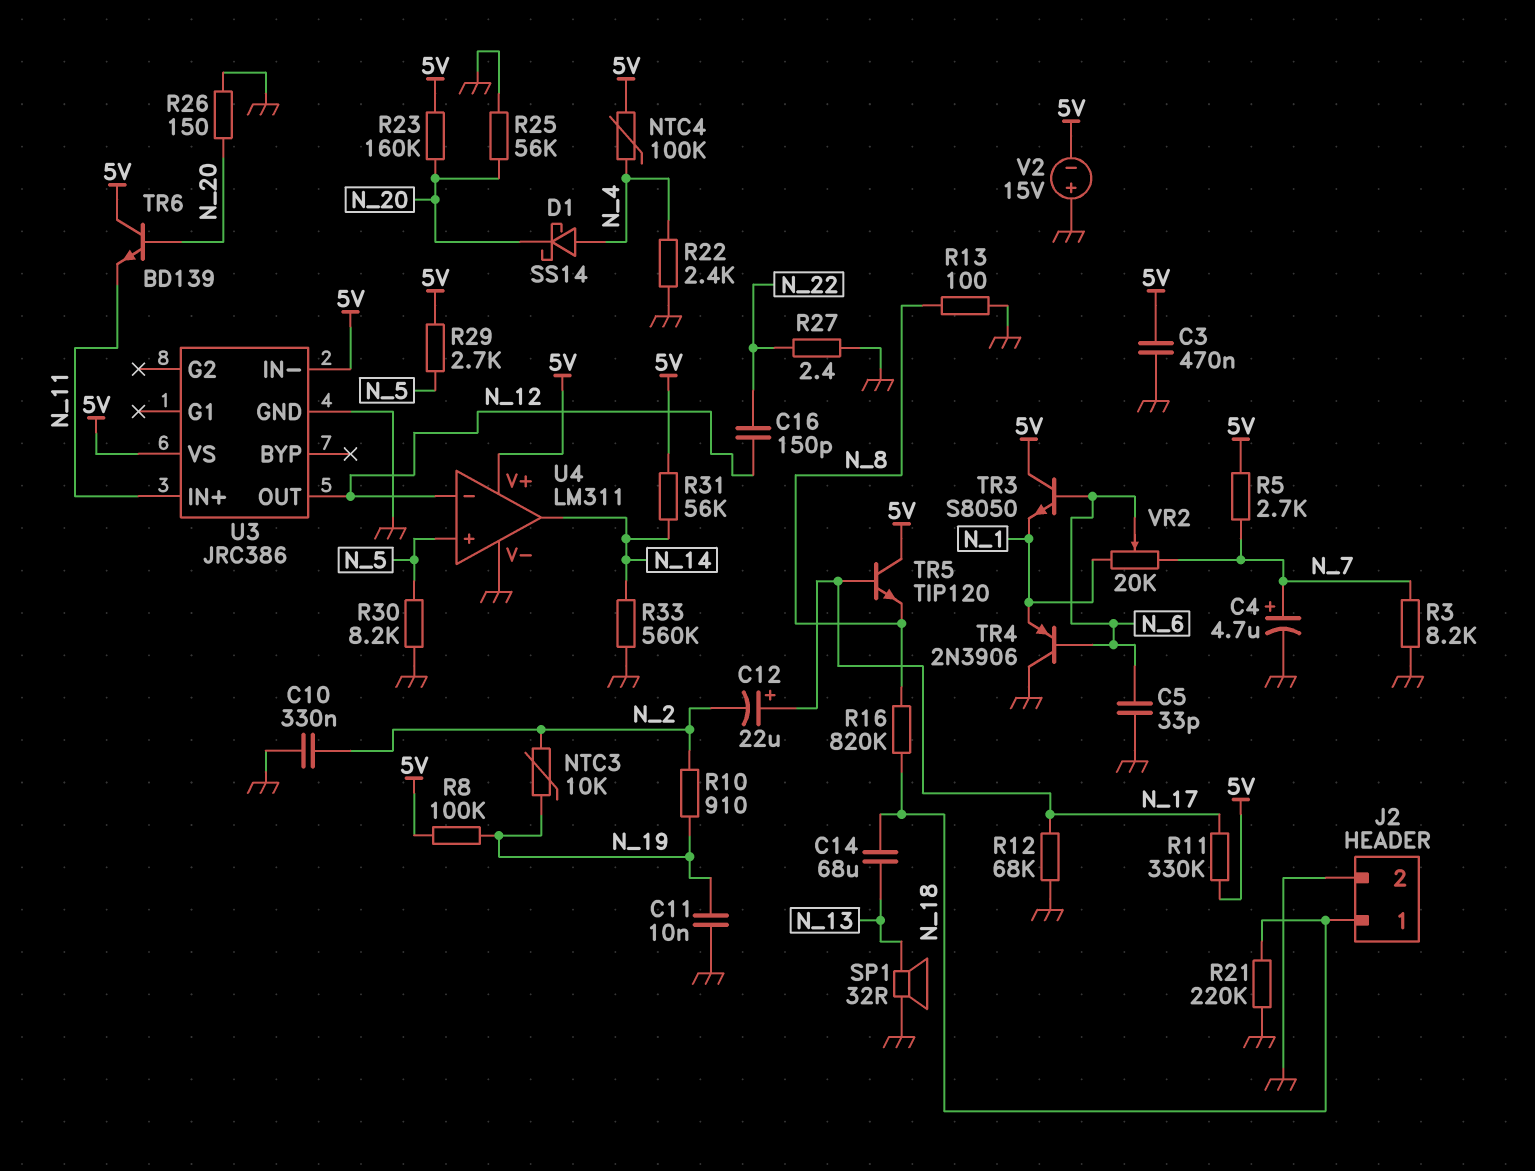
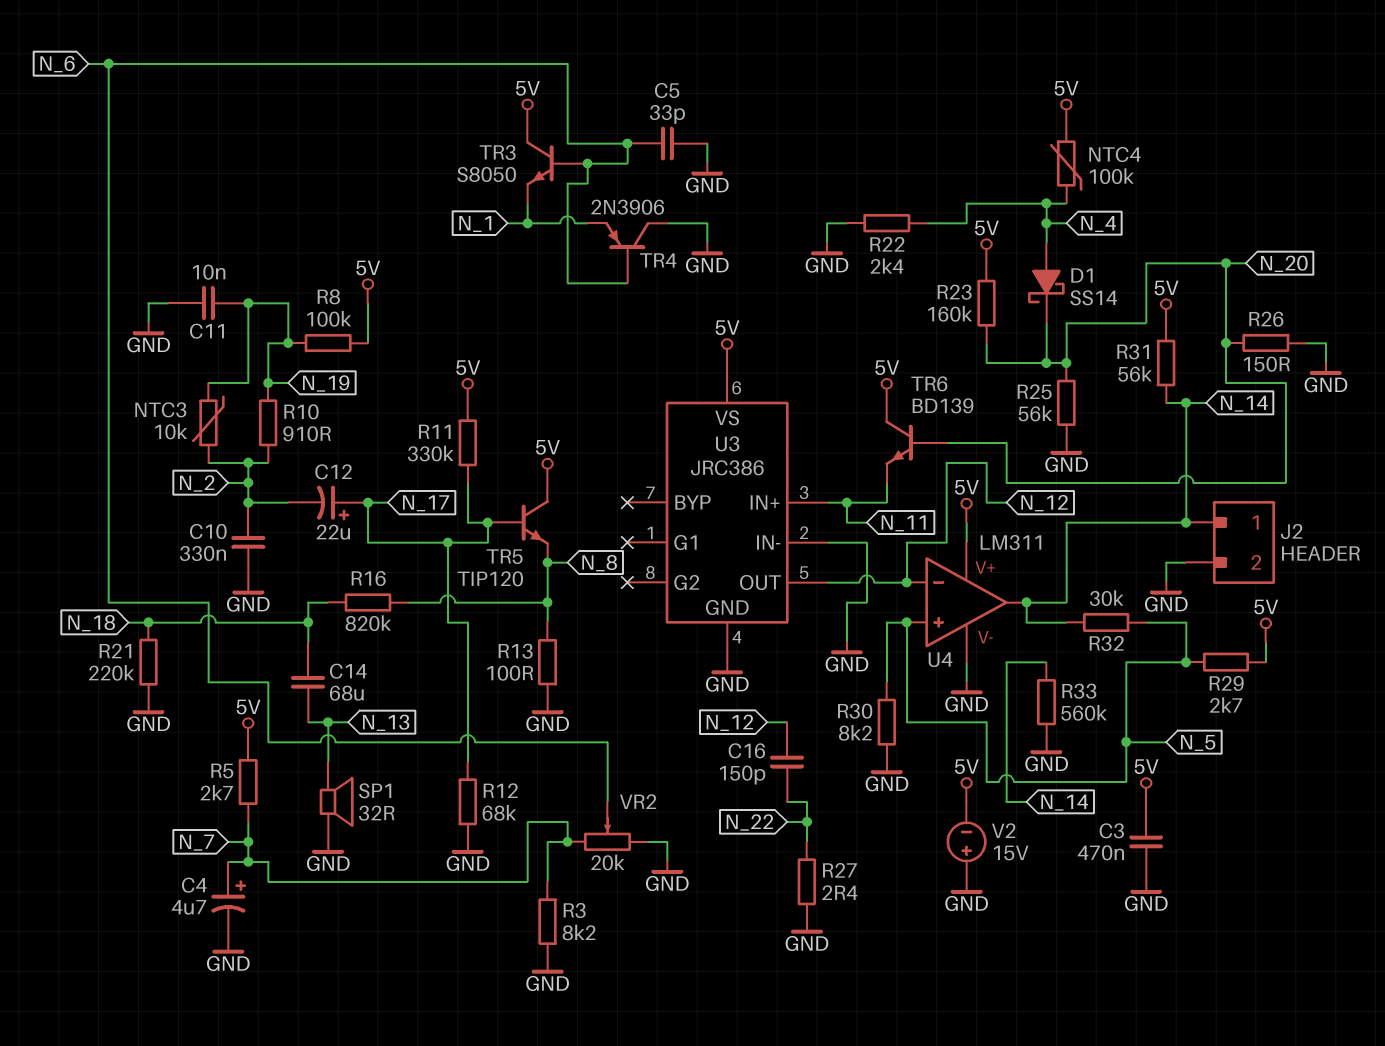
J2 pin 1: N_18 -> N_14
R32: none -> 30k (N_5, N_14)
U3 pin IN-: 5V -> GND
VR2: 20k (N_1, N_7, wiper N_6) -> 20k (GND, N_7, wiper N_6)

